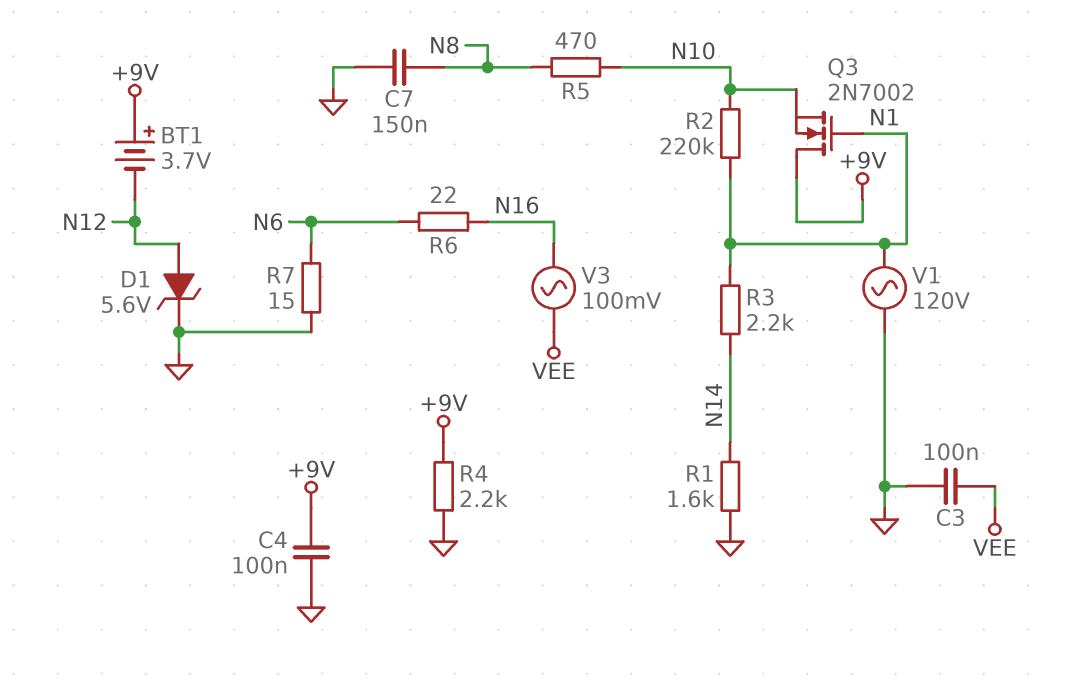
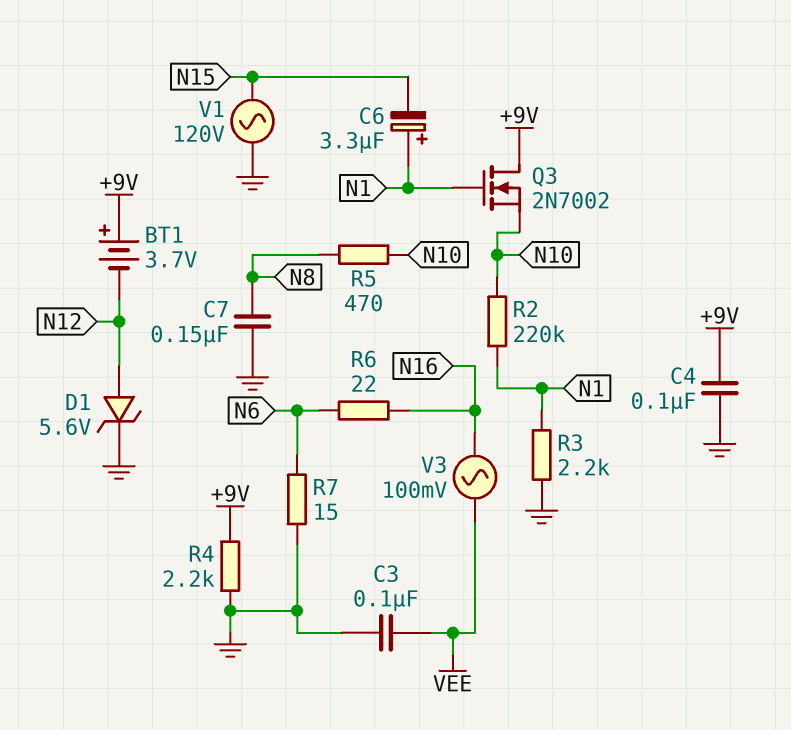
C6: none -> 3.3uF (plus N1, minus N15)
R1: 1.6k (GND, N14) -> none
R3: 2.2k (N1, N14) -> 2.2k (GND, N1)
V1: AC 120V (GND, N1) -> AC 120V (GND, N15)

